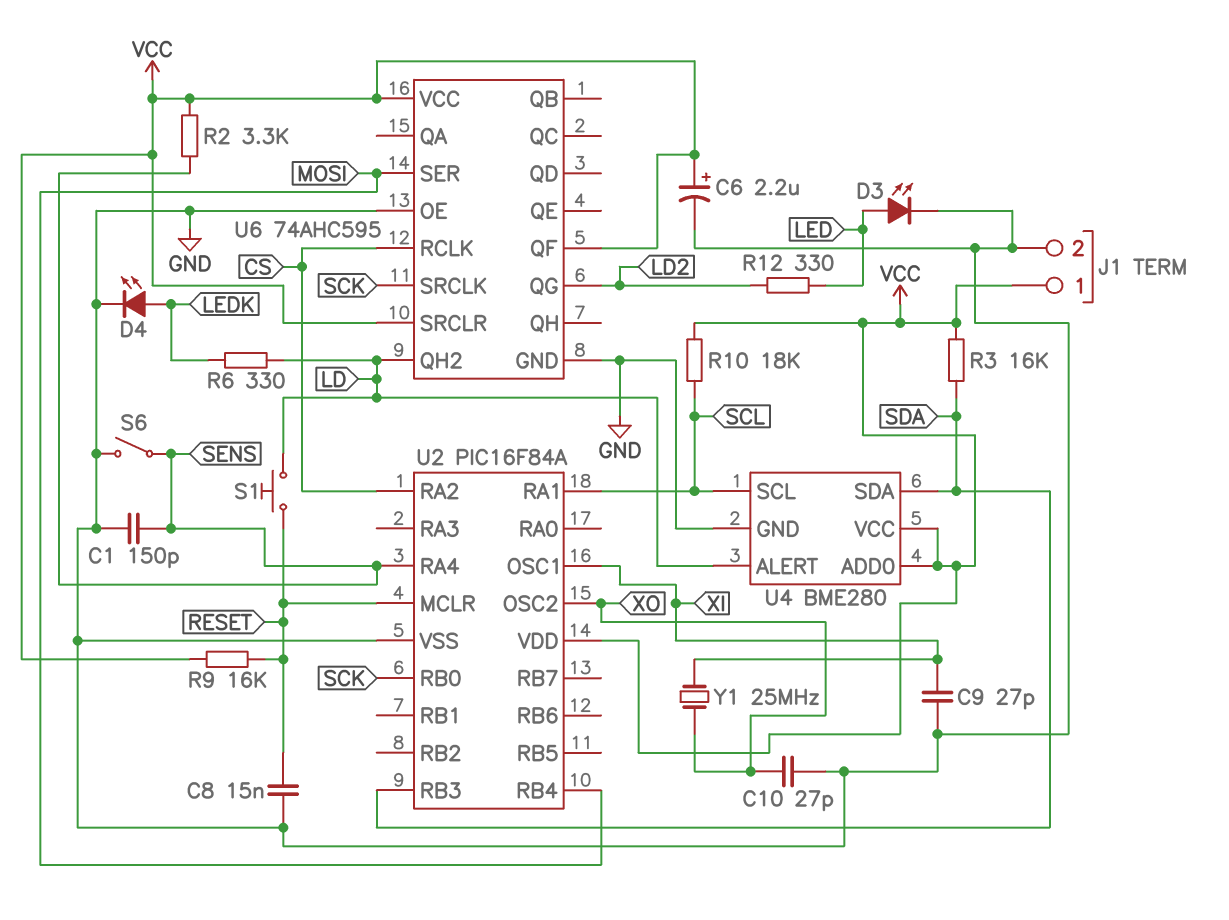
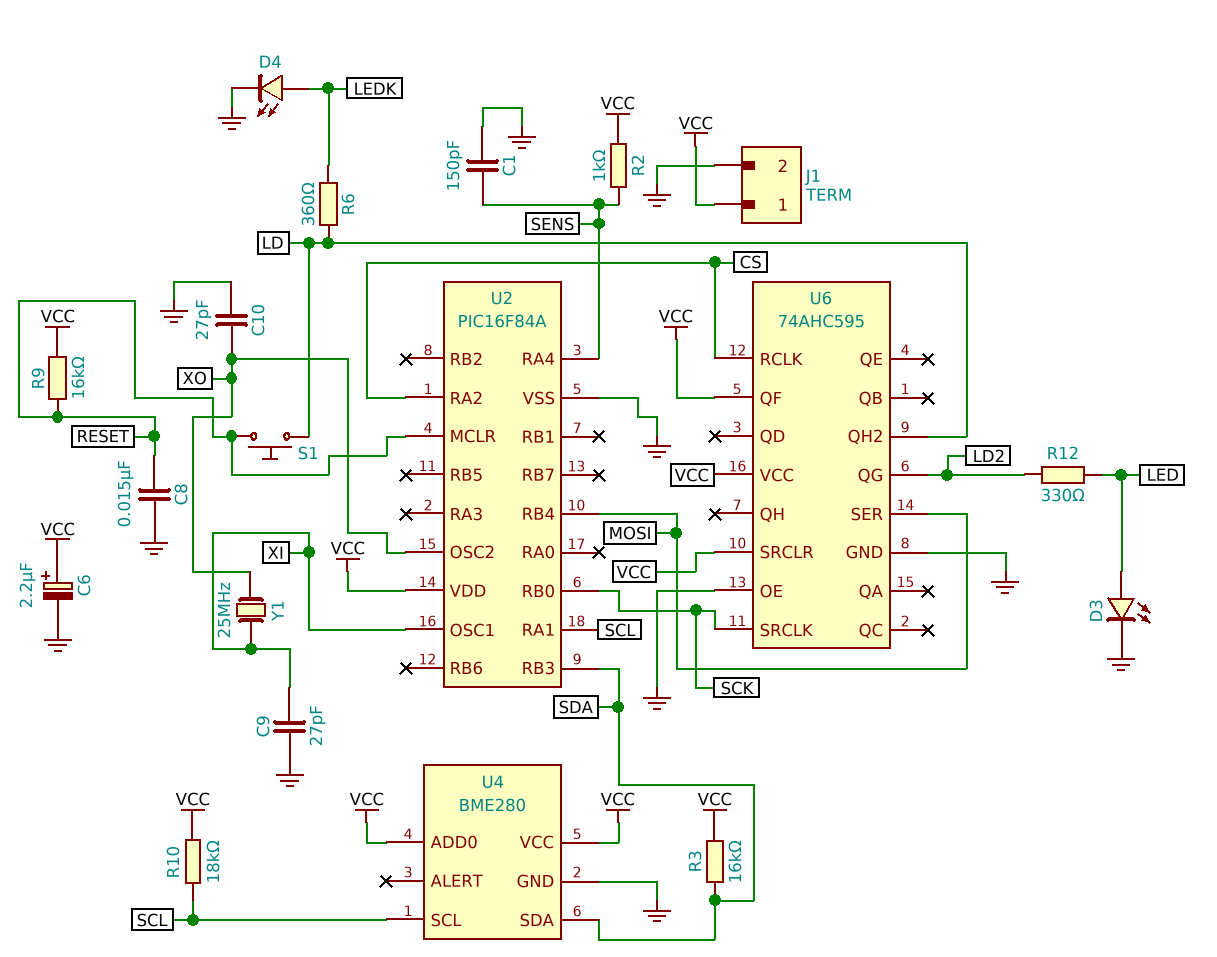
R2: 3.3k (SENS, VCC) -> 1k (SENS, VCC)
R6: 330 (LD, LEDK) -> 360 (LD, LEDK)
S6: switch (GND, SENS) -> none
U4 pin ALERT: LD -> none

